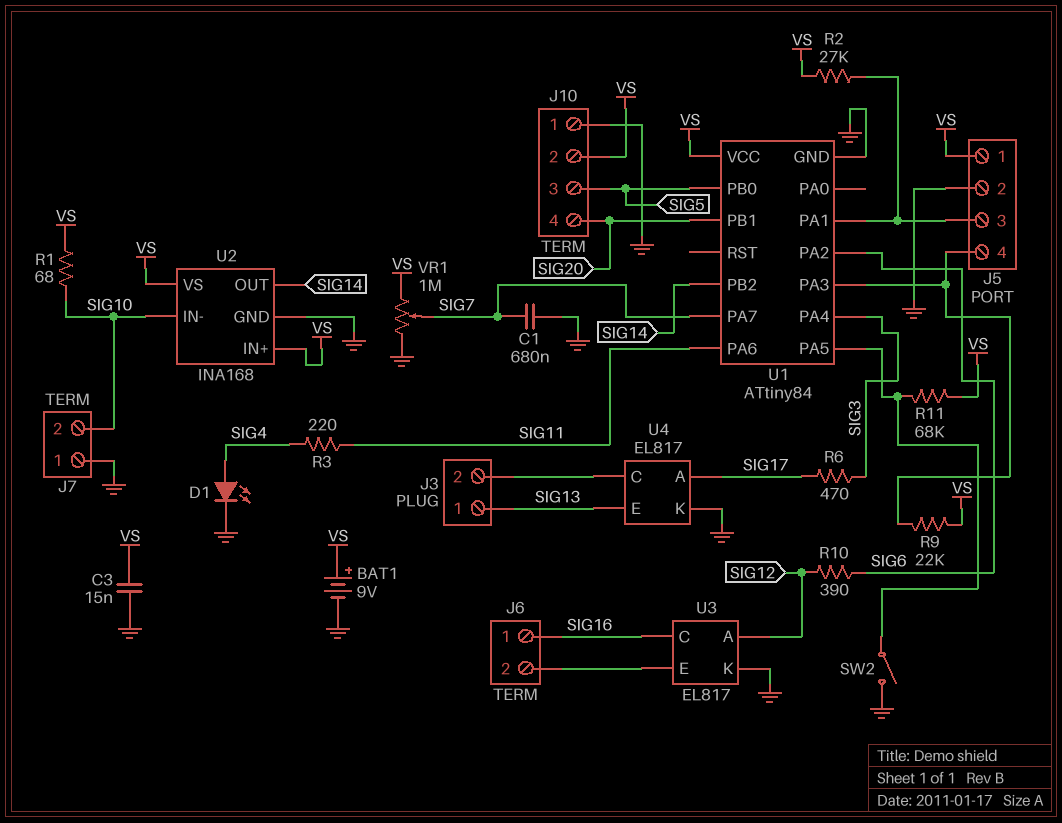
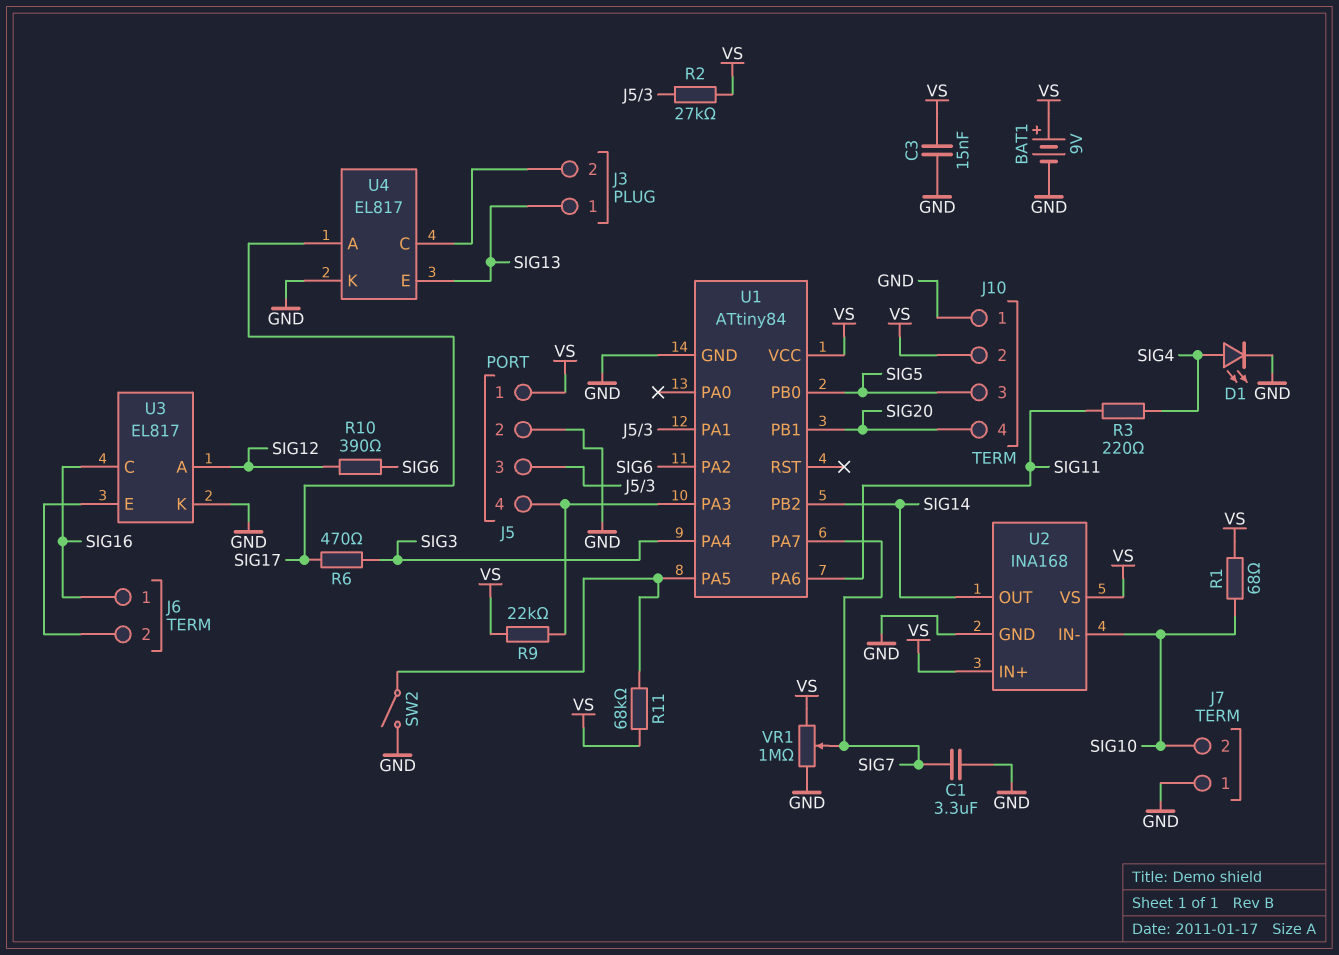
C1: 680nF (GND, SIG7) -> 3.3uF (GND, SIG7)

